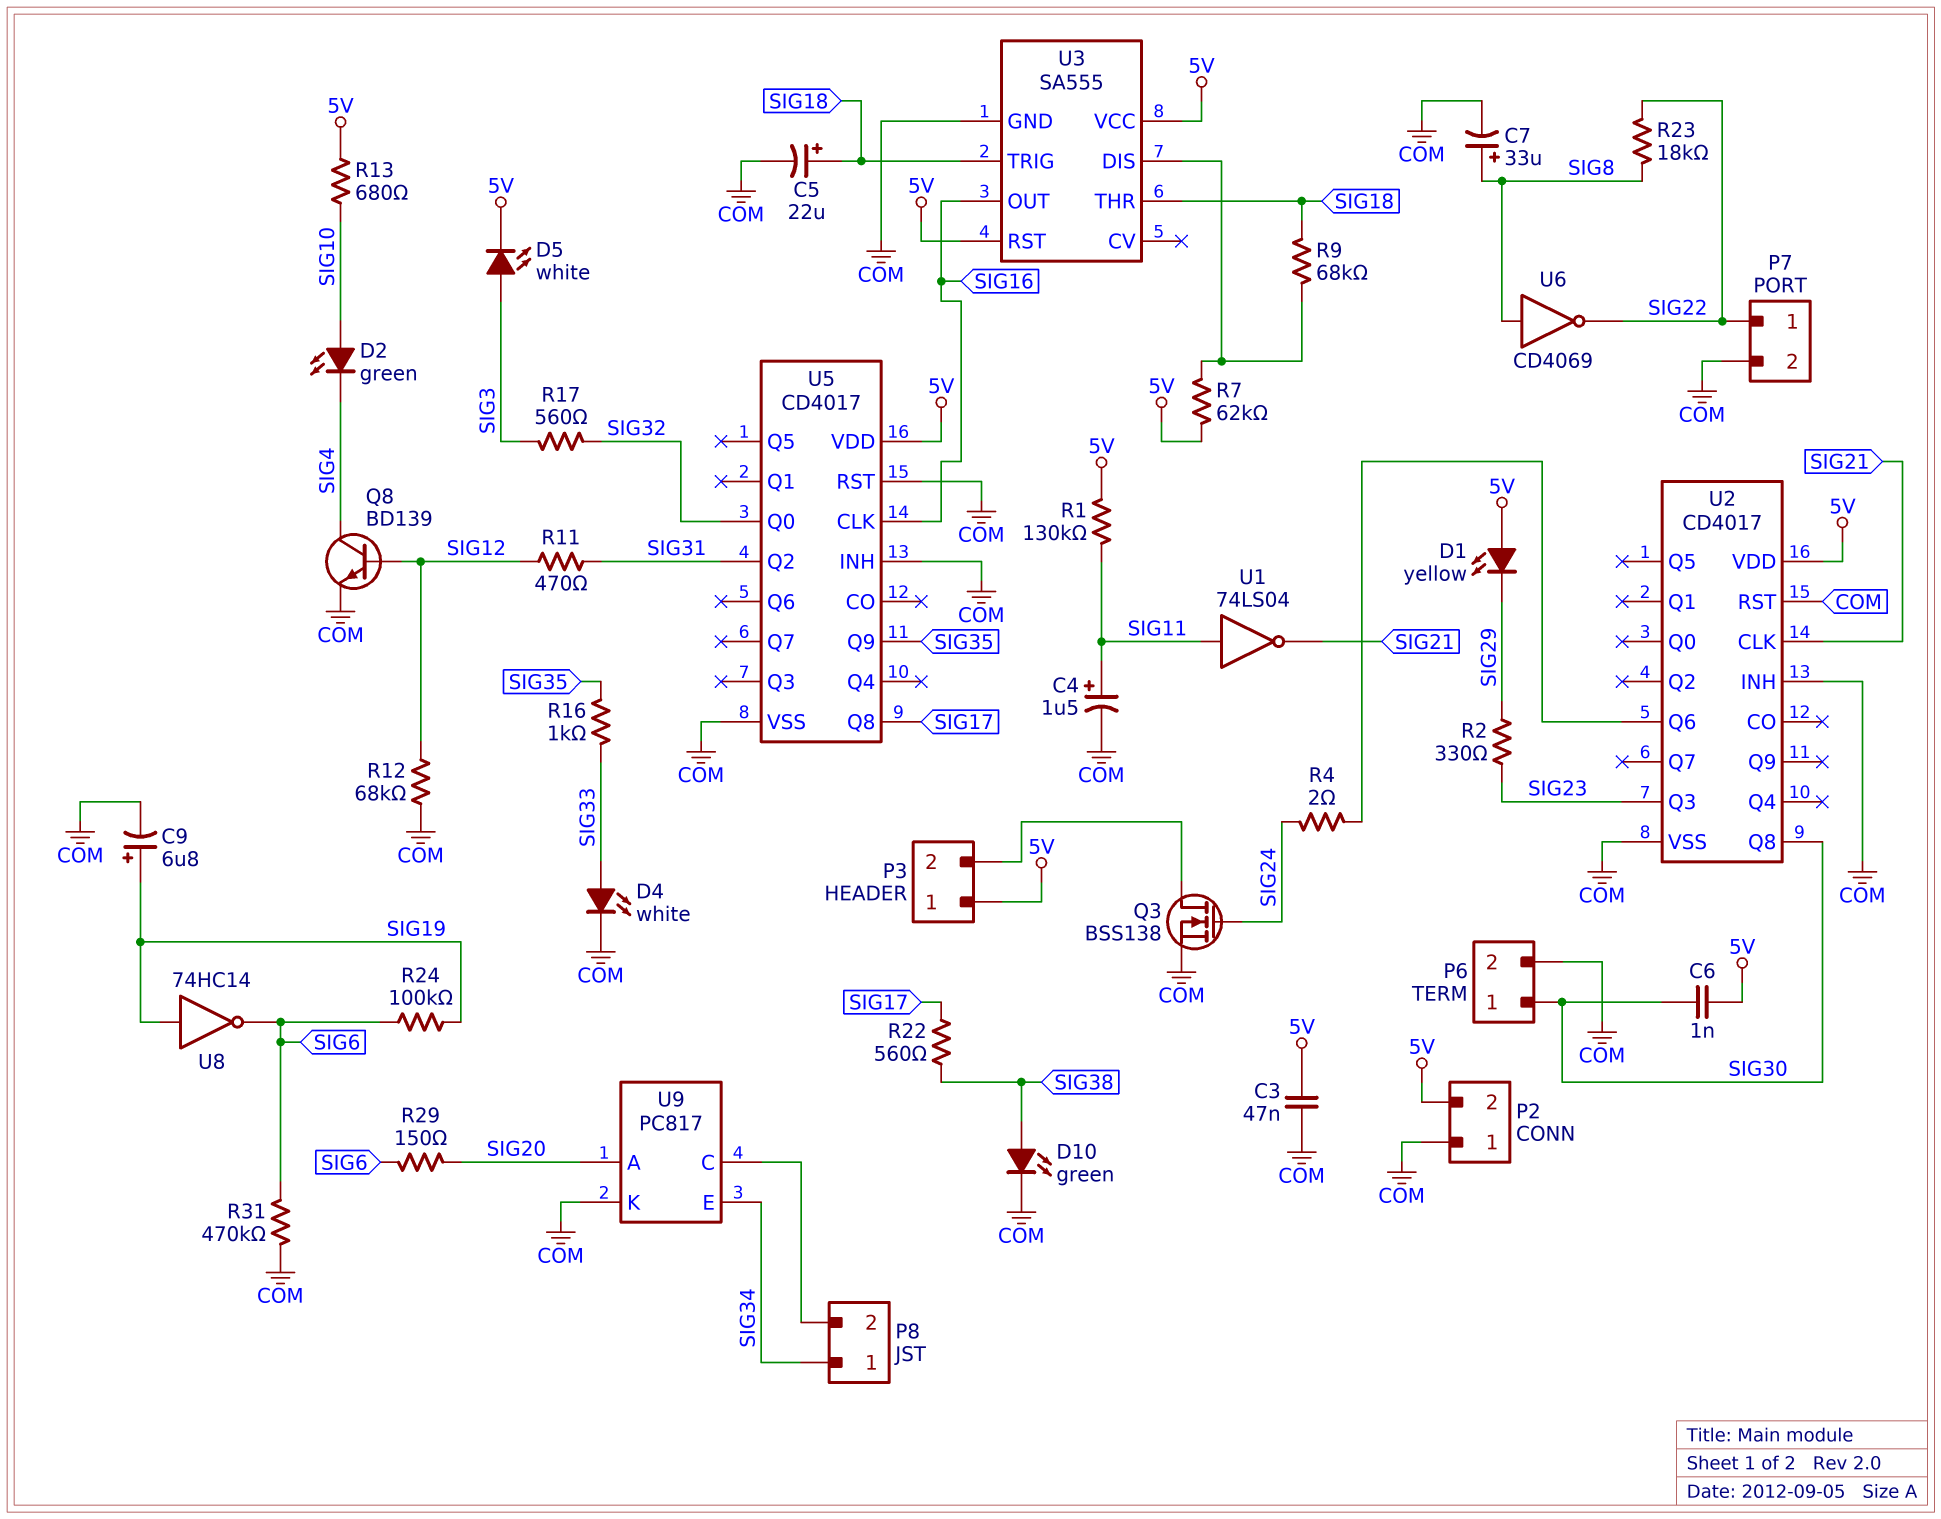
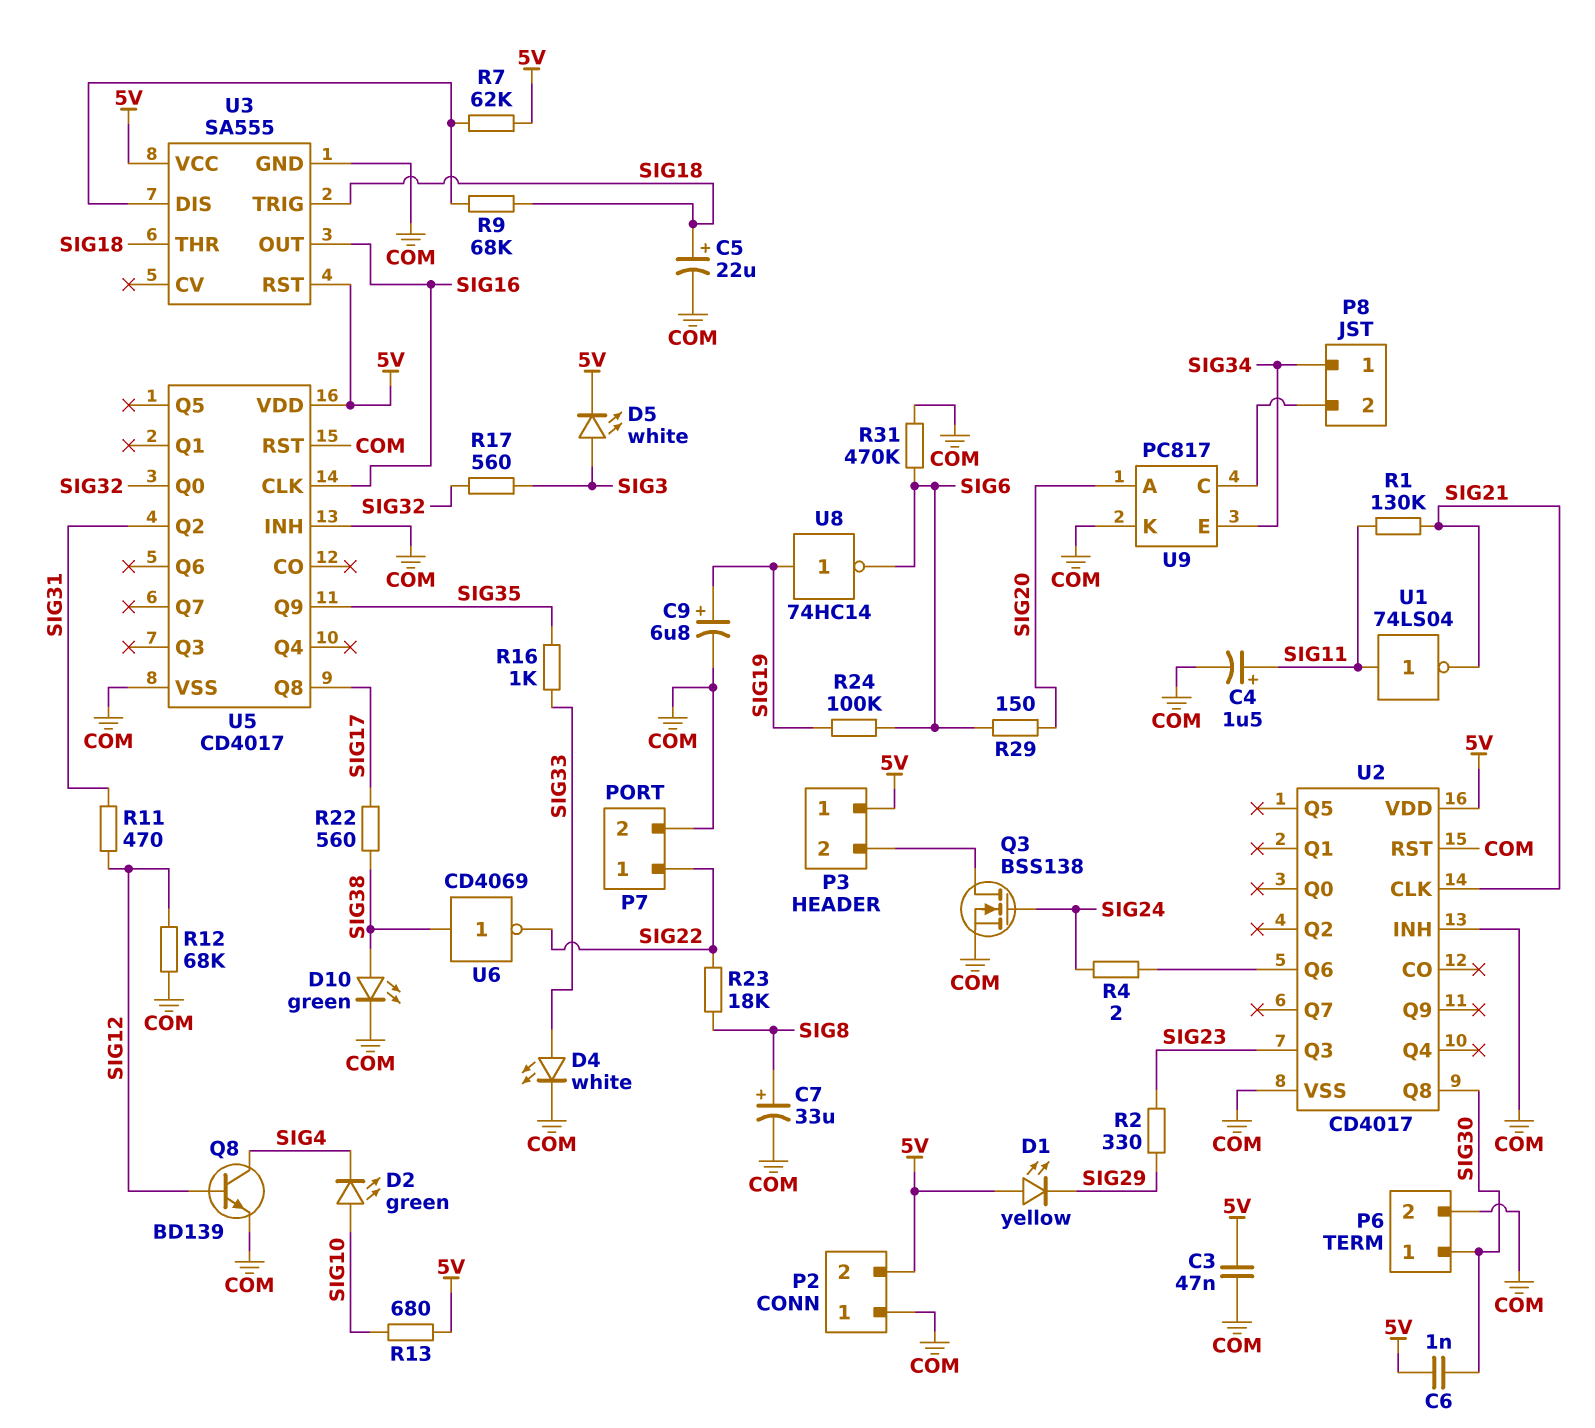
R1: 130k (5V, SIG11) -> 130k (SIG11, SIG21)
U6: NOT CD4069 (in SIG8, out SIG22) -> NOT CD4069 (in SIG38, out SIG22)

